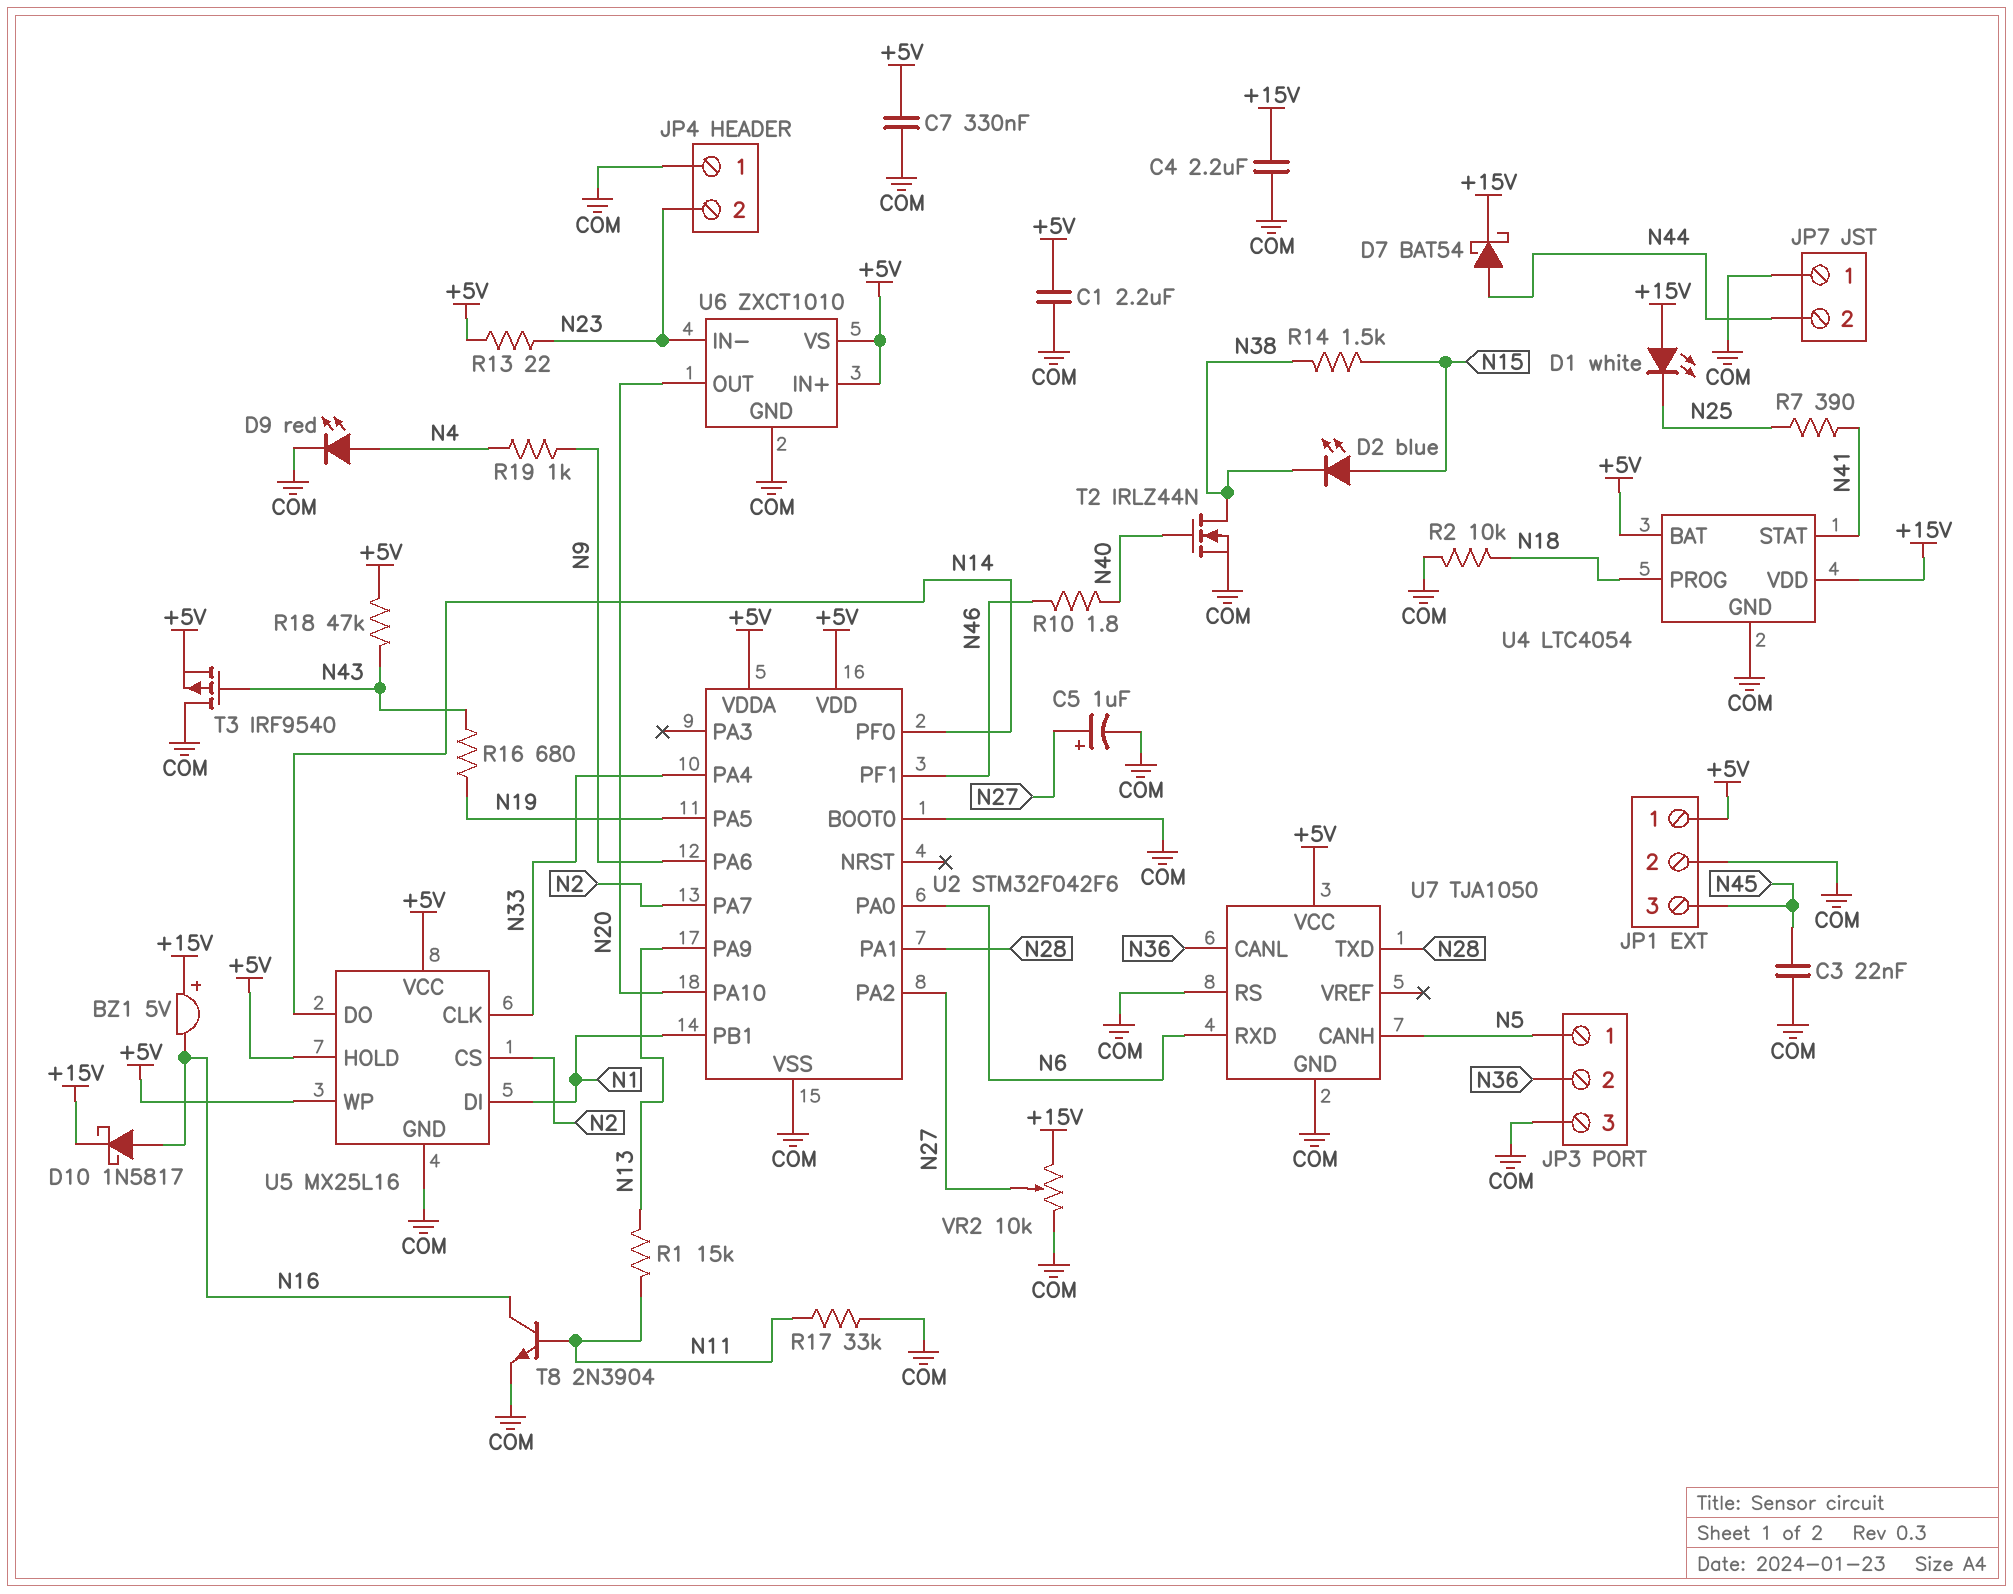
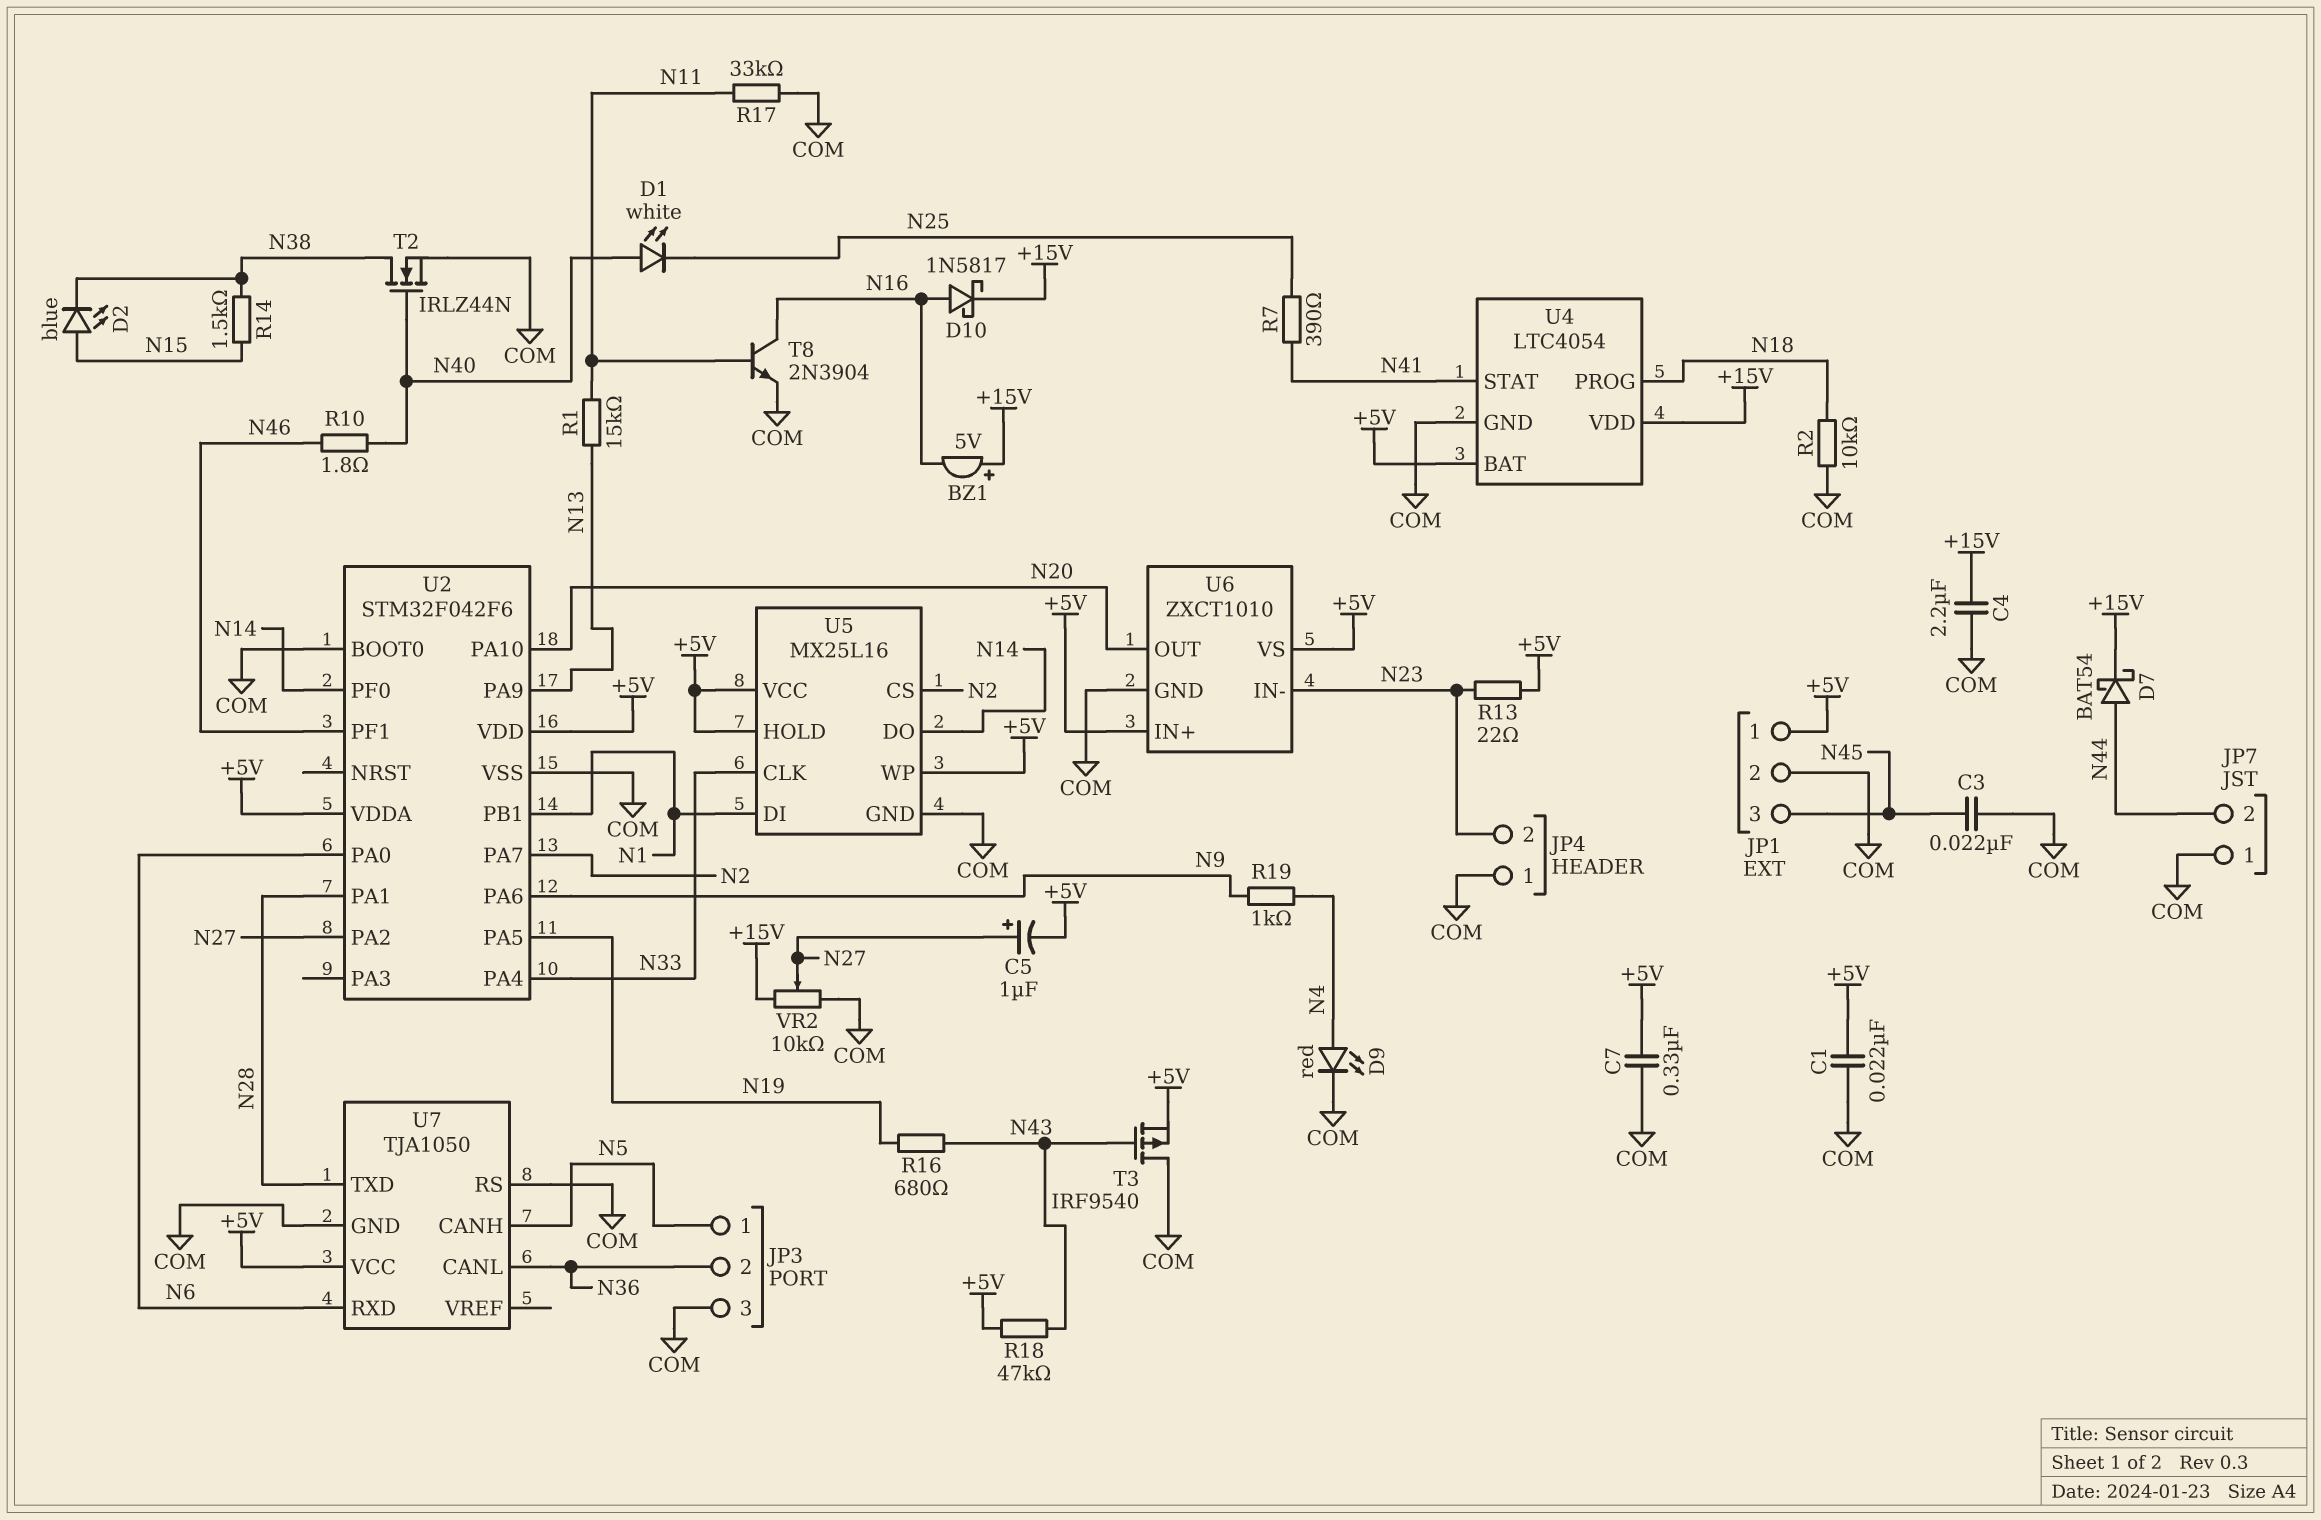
C1: 2.2uF (+5V, COM) -> 22nF (+5V, COM)
C5: 1uF (plus N27, minus COM) -> 1uF (plus N27, minus +5V)
D1: LED white (A +15V, K N25) -> LED white (A N40, K N25)

